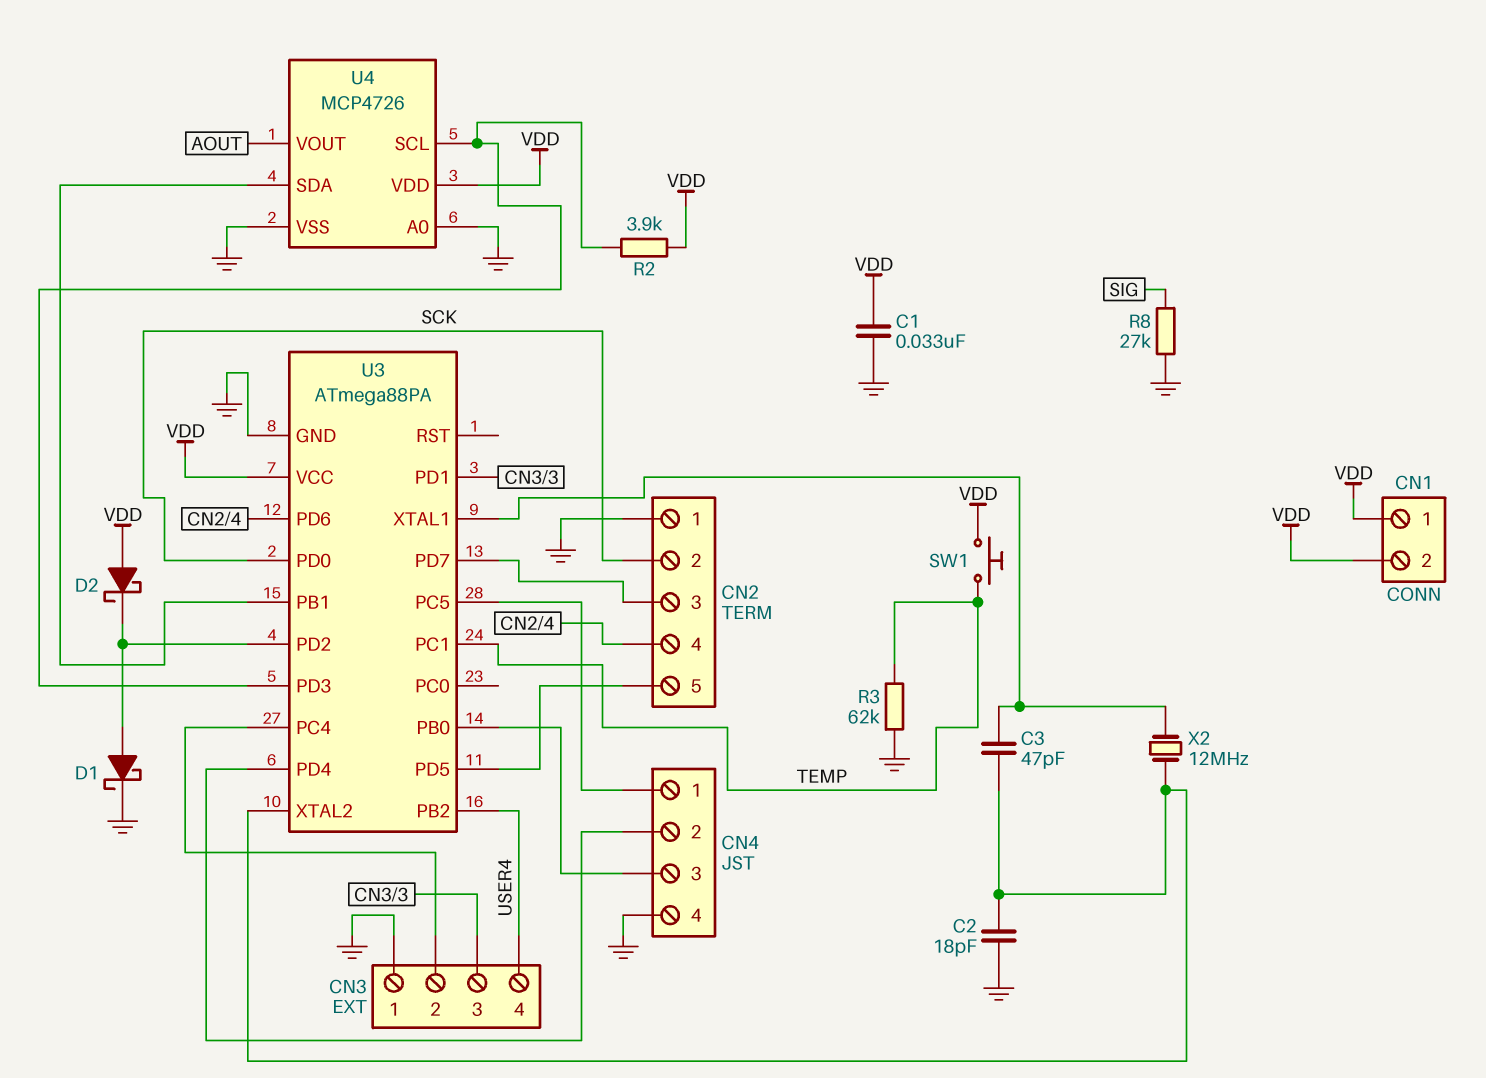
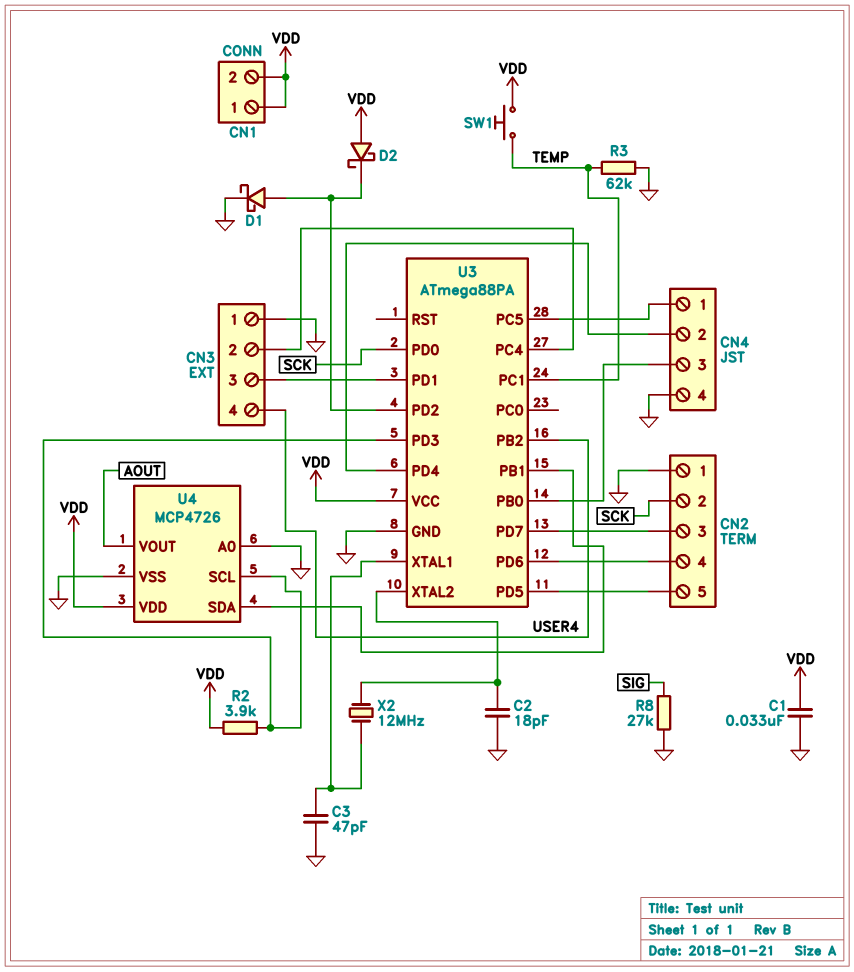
C3: 47pF (U3/XTAL1, U3/XTAL2) -> 47pF (GND, U3/XTAL1)

